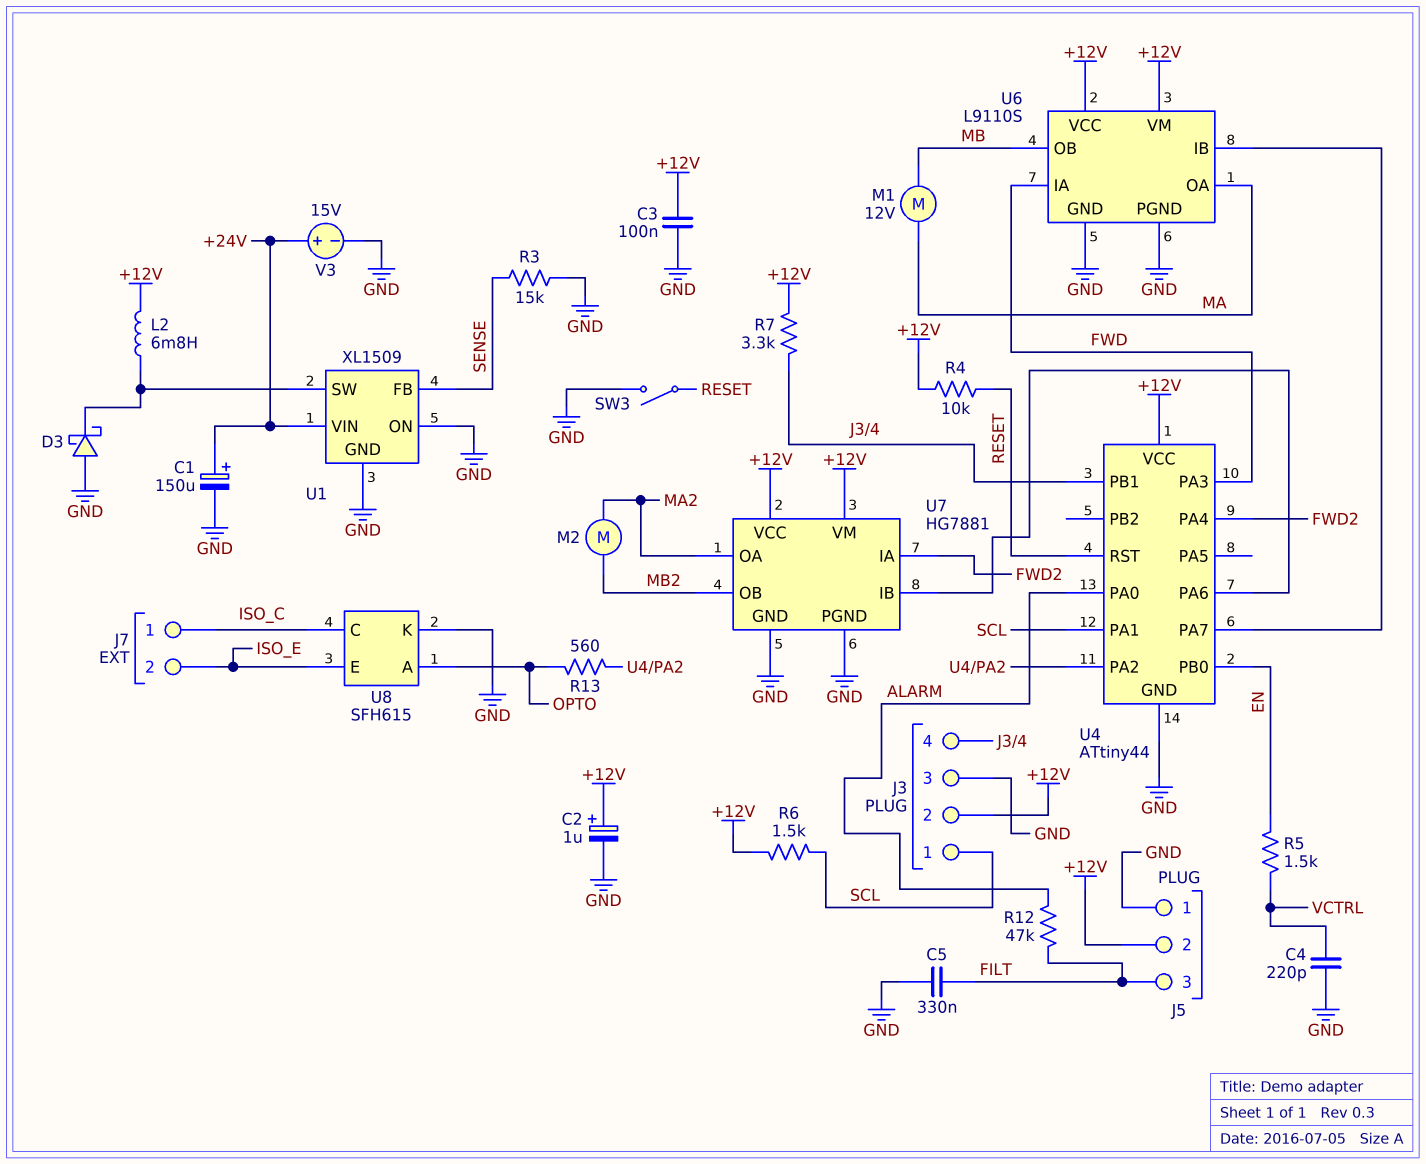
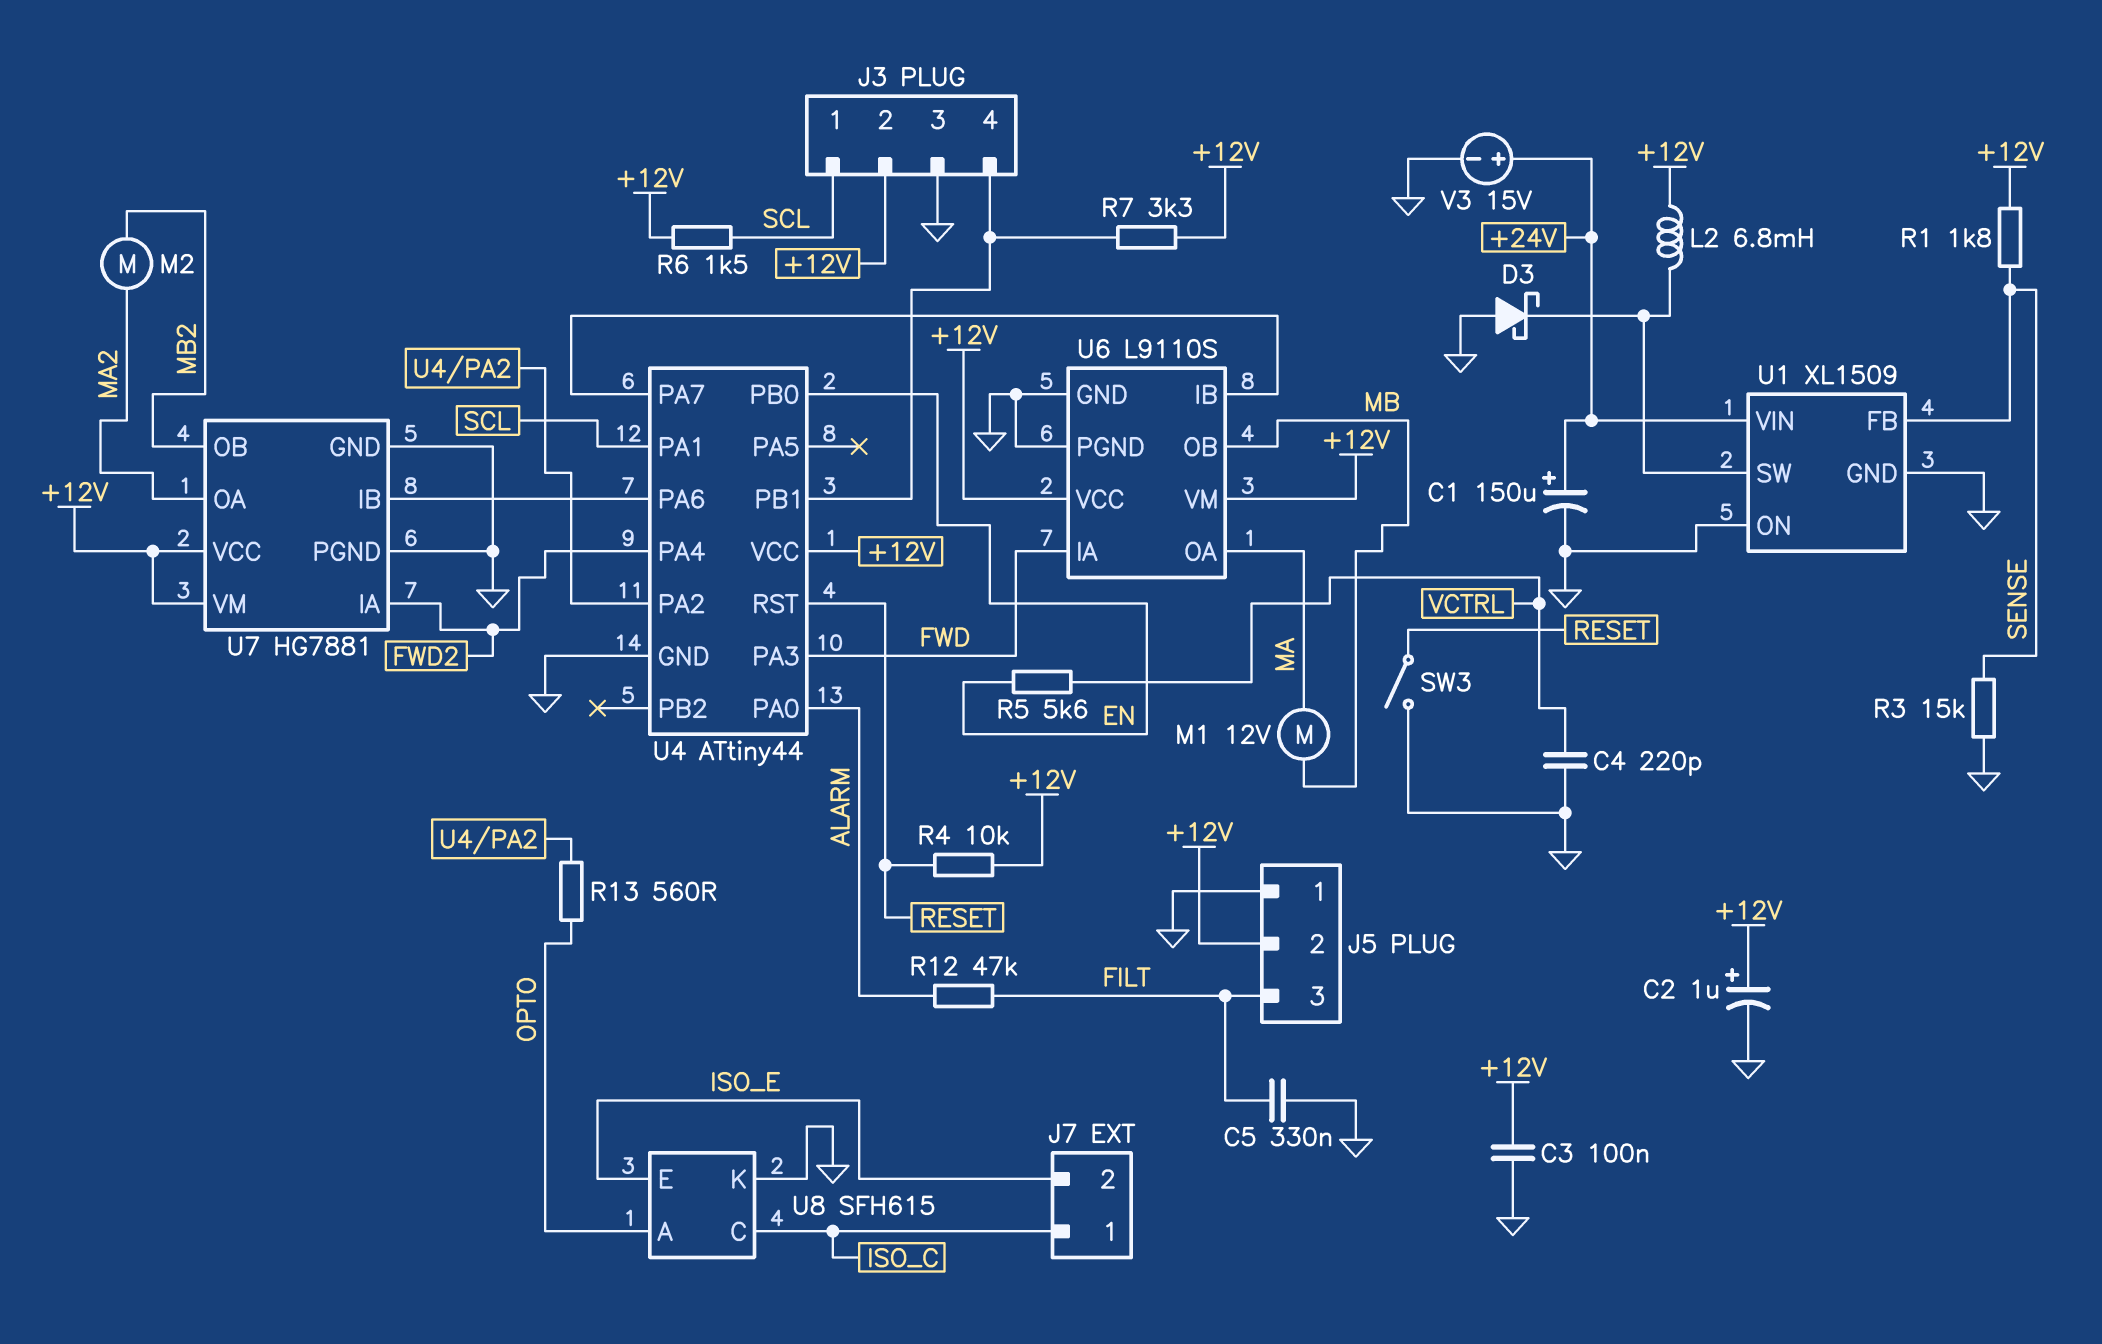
R1: none -> 1.8k (+12V, SENSE)
R5: 1.5k (EN, VCTRL) -> 5.6k (EN, VCTRL)

